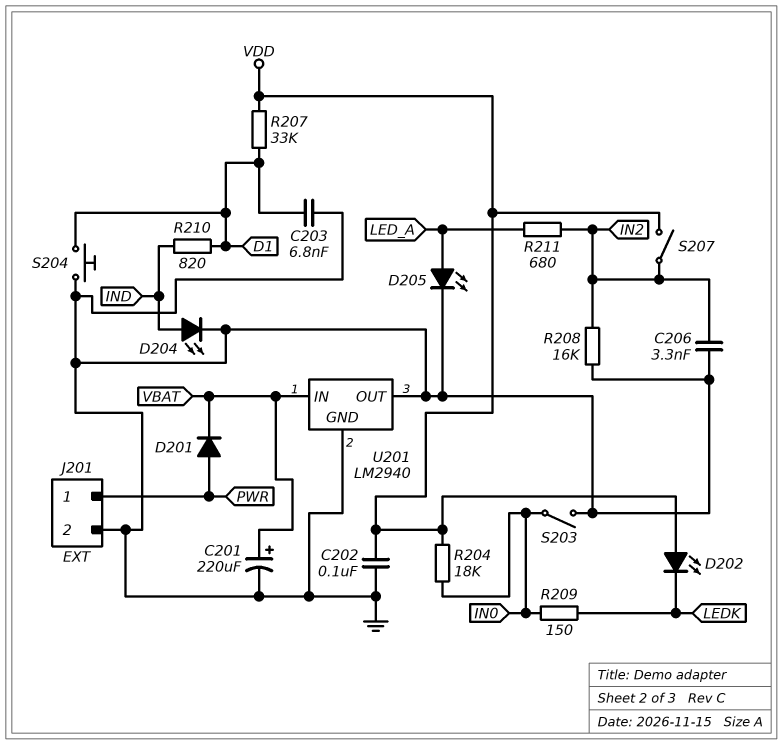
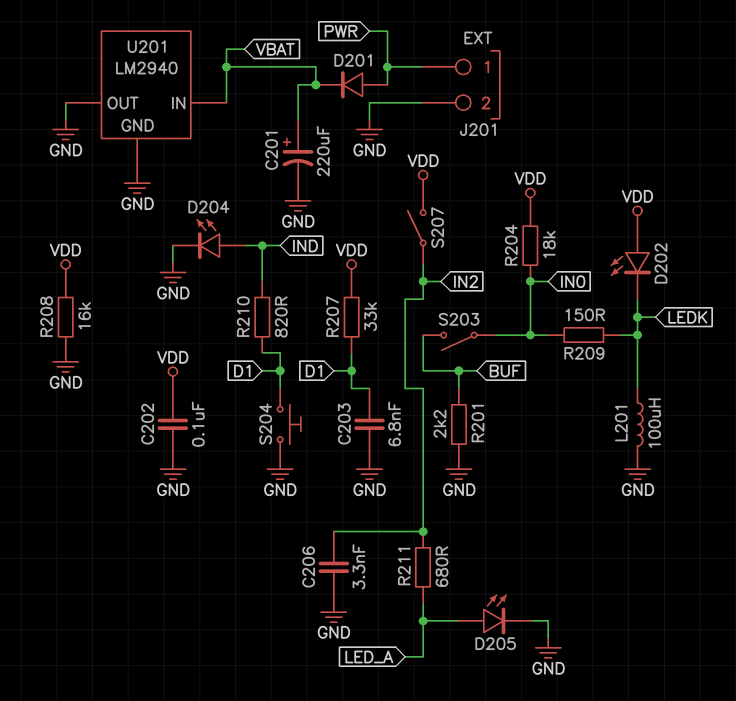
L201: none -> 100uH (GND, LEDK)
R201: none -> 2.2k (BUF, GND)
R208: 16k (GND, IN2) -> 16k (GND, VDD)
S203: switch (GND, IN0) -> switch (BUF, IN0)

